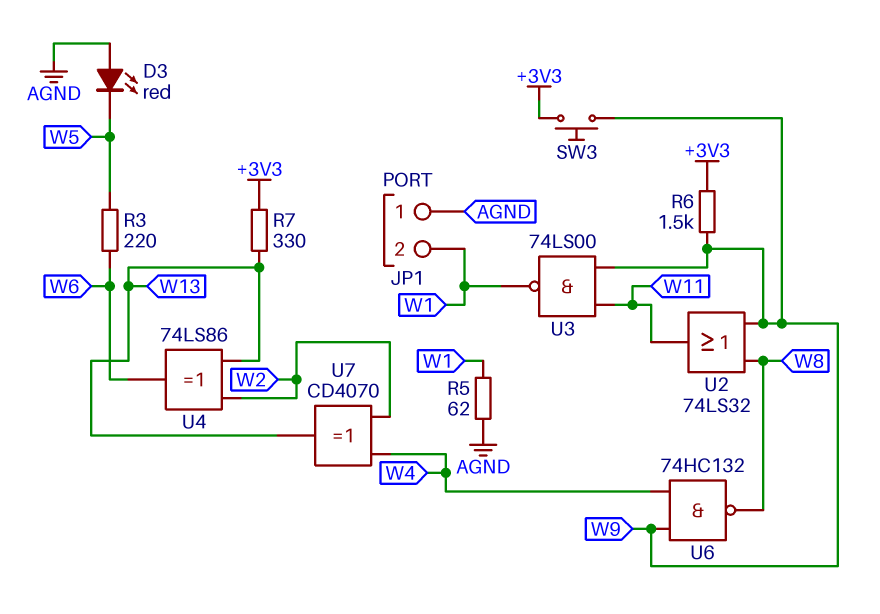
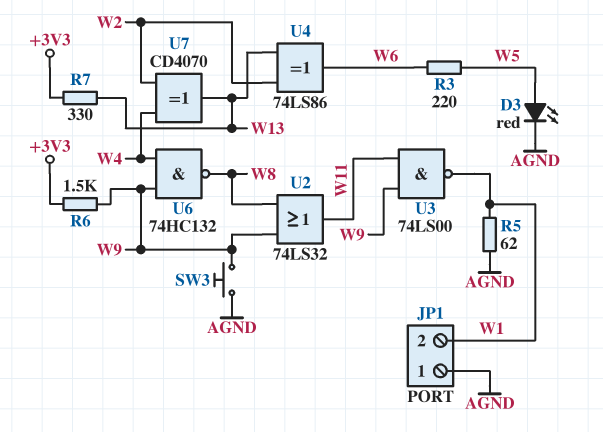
D3: LED red (A AGND, K W5) -> LED red (A W5, K AGND)
SW3: button (+3V3, W9) -> button (AGND, W9)

